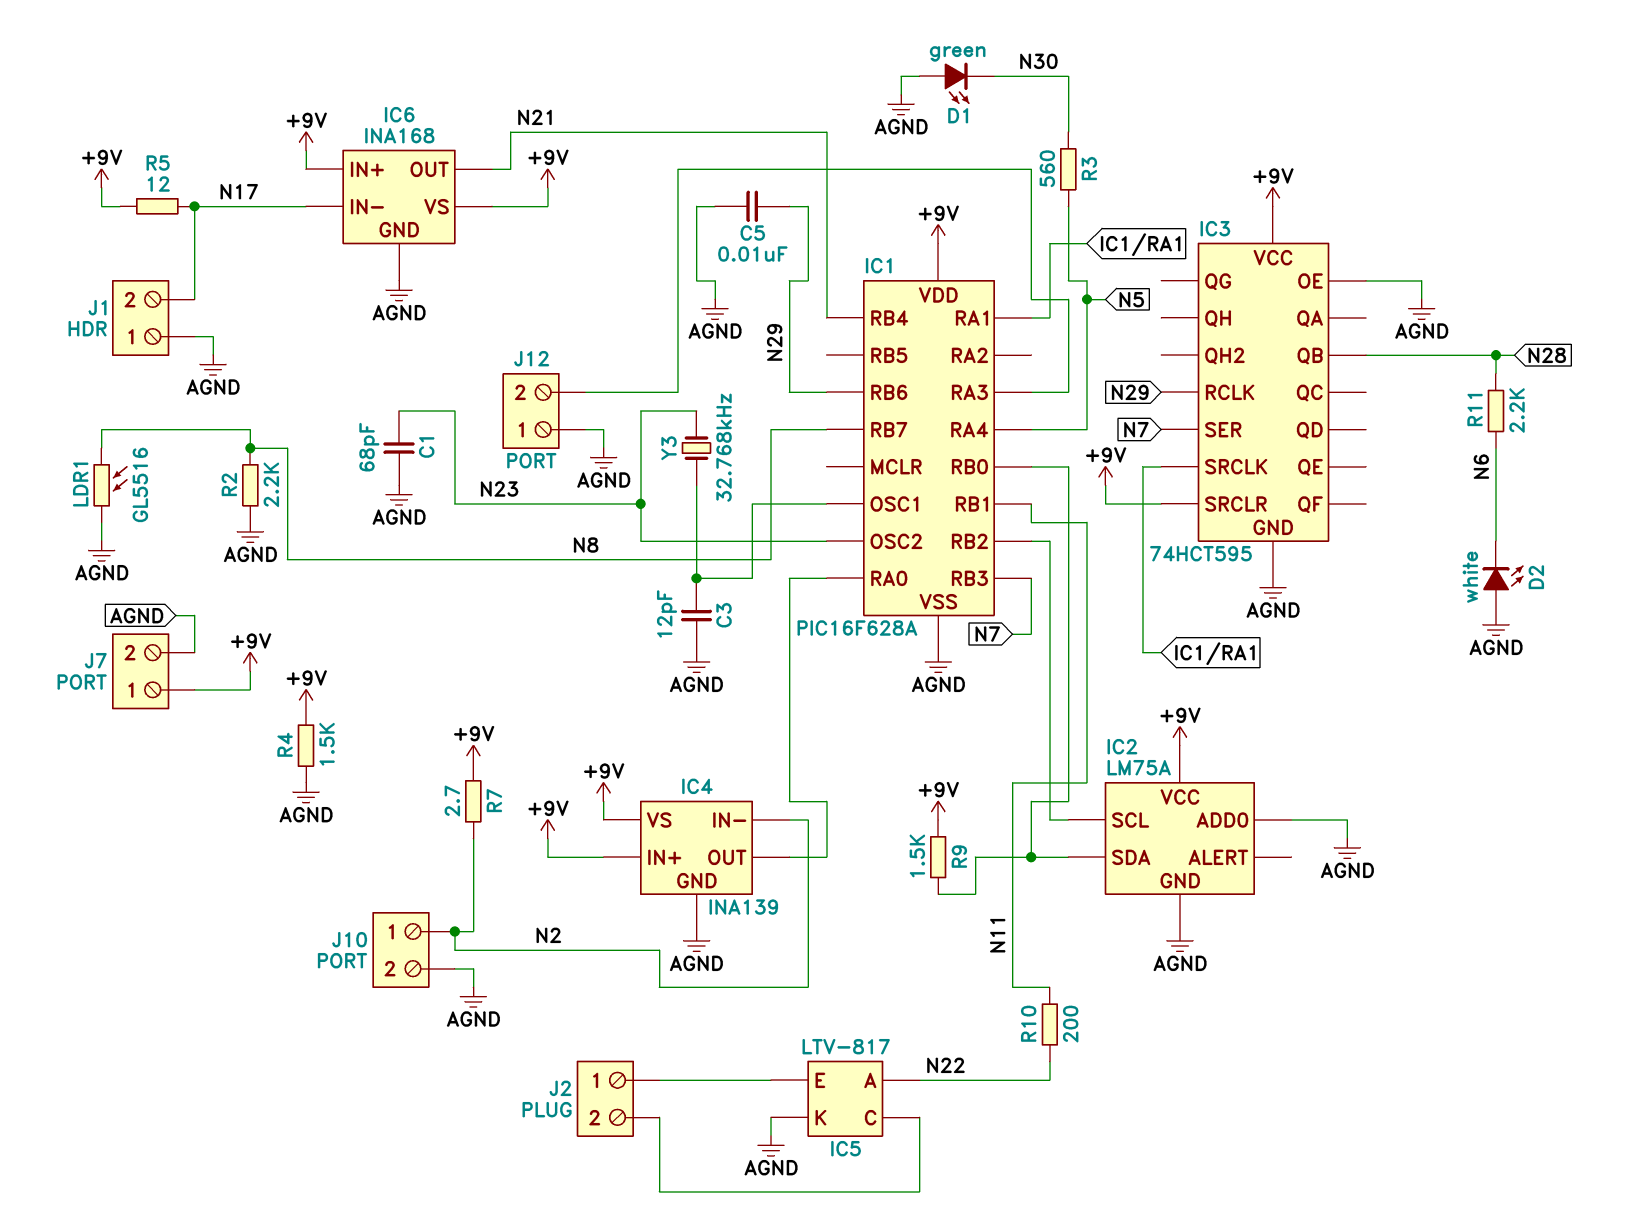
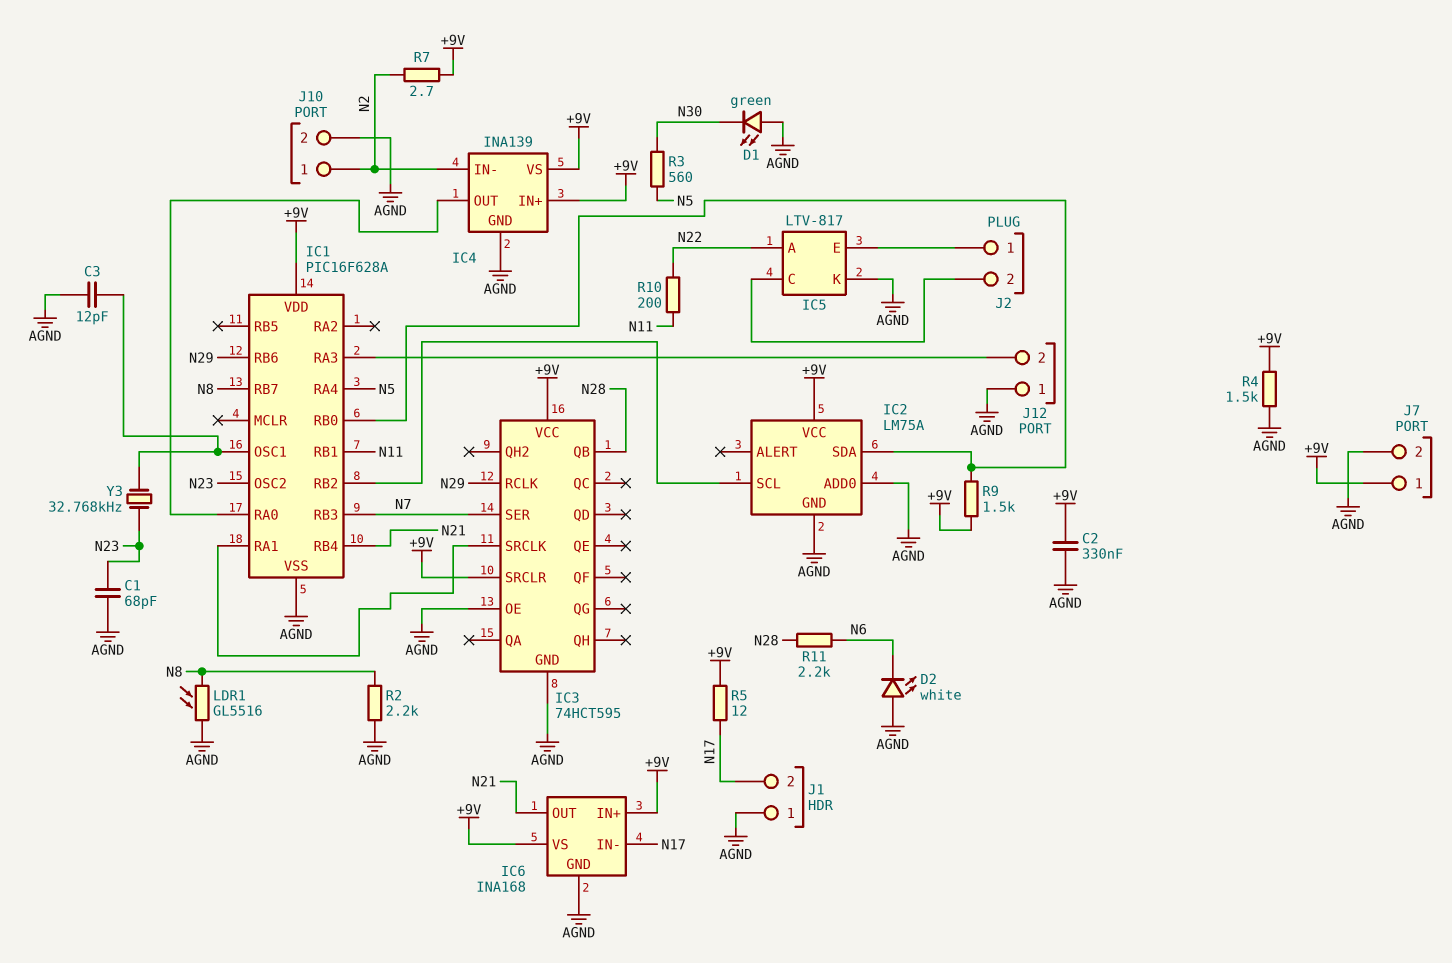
C2: none -> 330nF (+9V, AGND)
C5: 10nF (AGND, N29) -> none

